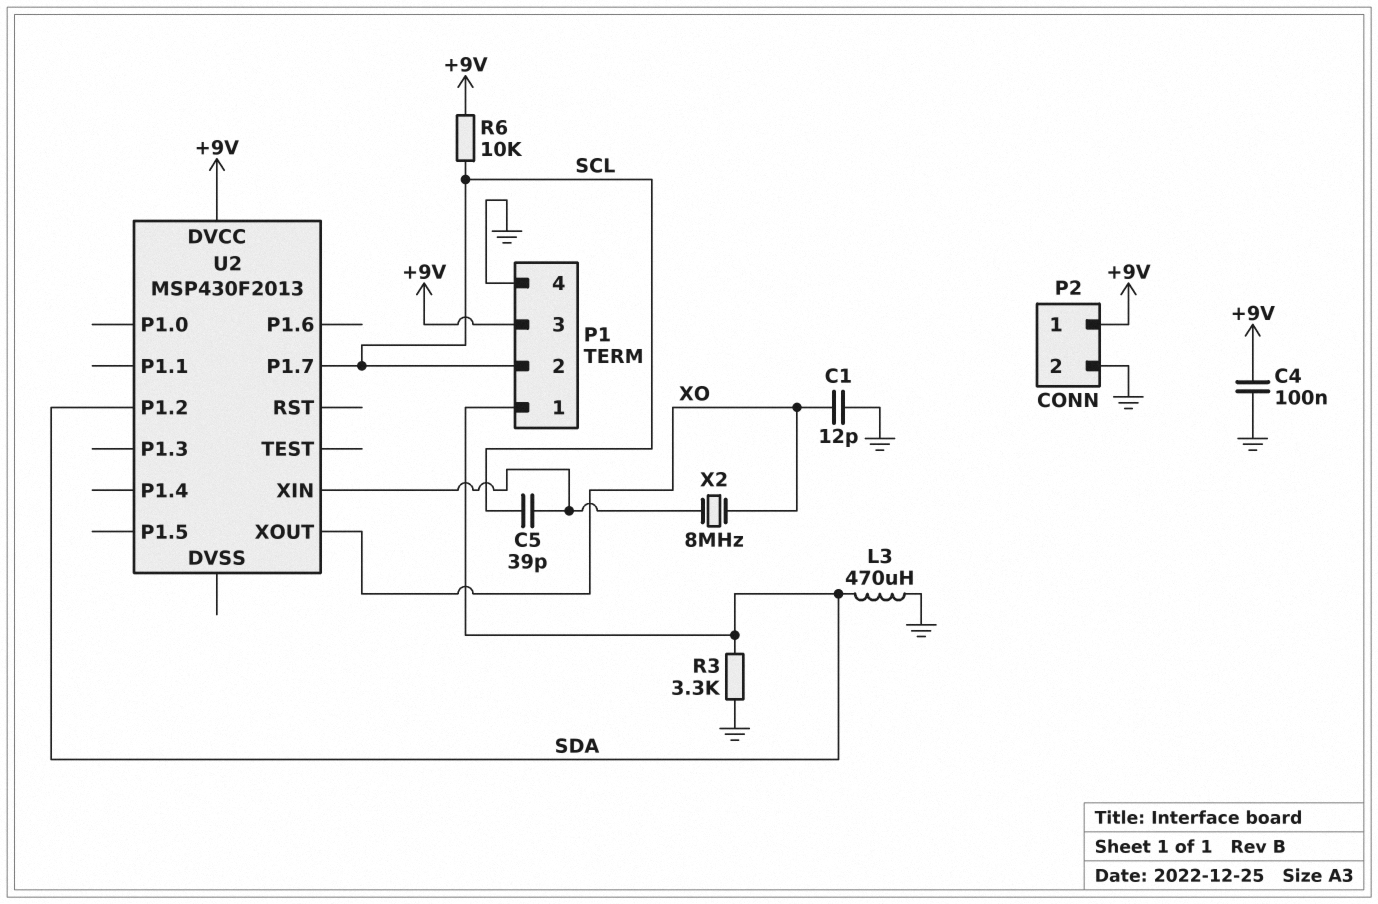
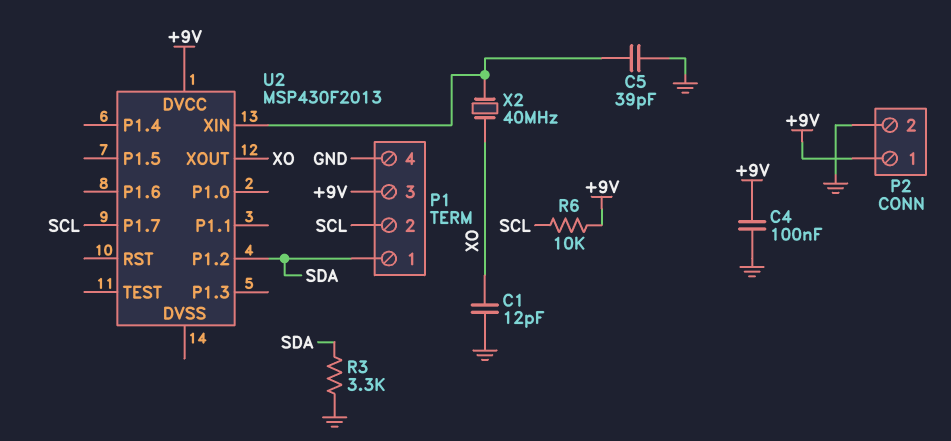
C5: 39pF (SCL, U2/XIN) -> 39pF (GND, U2/XIN)
L3: 470uH (GND, SDA) -> none
X2: 8MHz (U2/XIN, XO) -> 40MHz (U2/XIN, XO)

